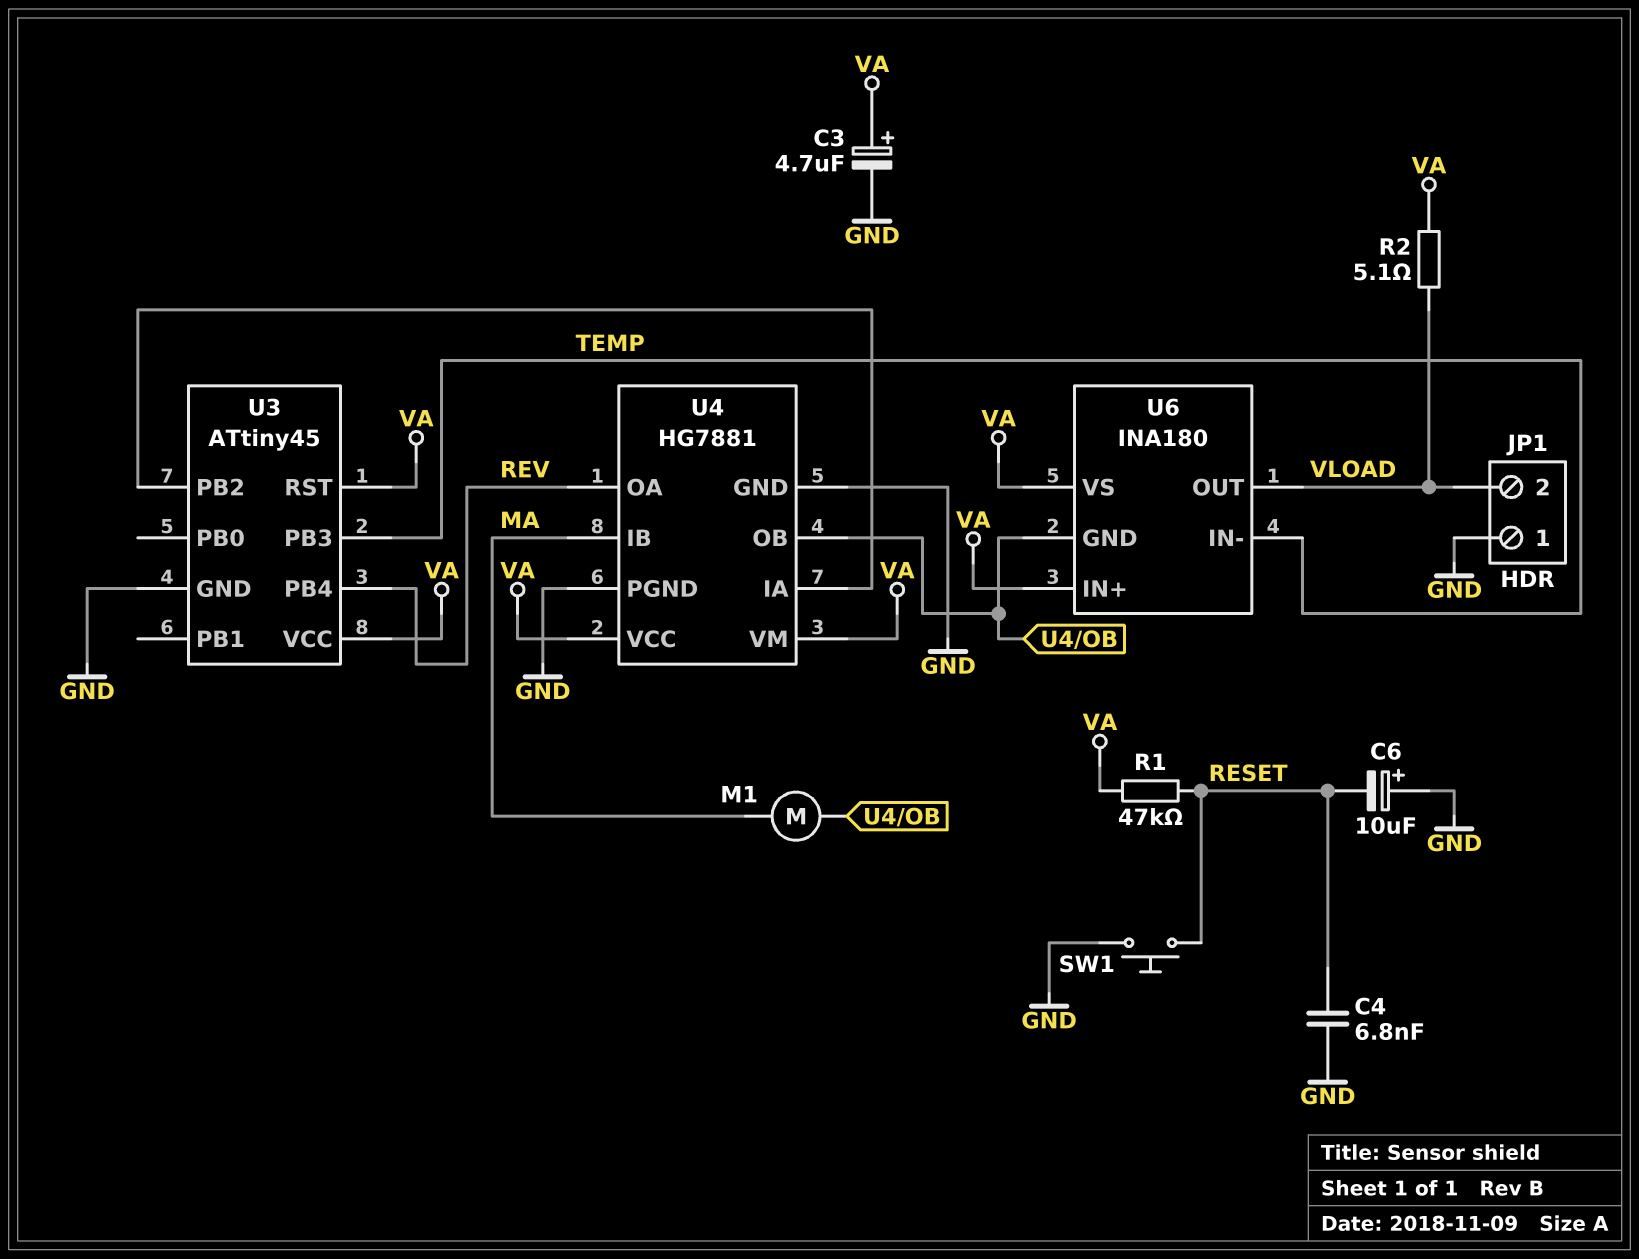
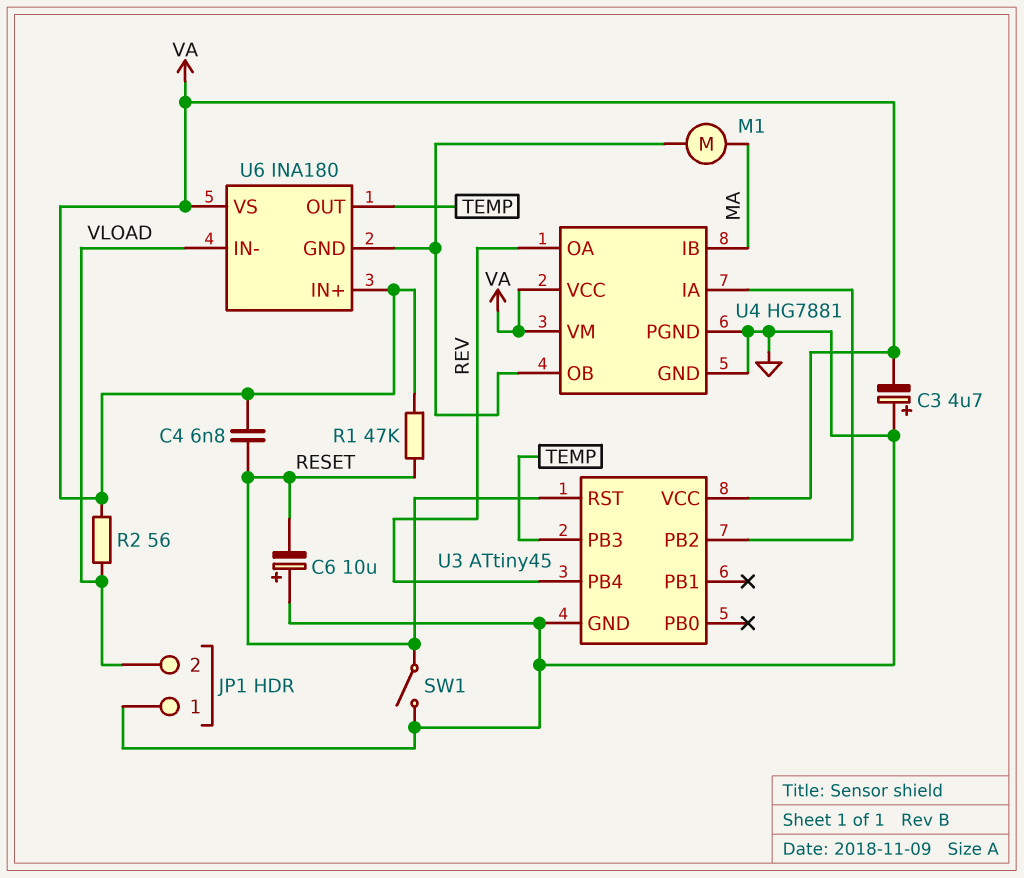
C3: 4.7uF (plus VA, minus GND) -> 4.7uF (plus GND, minus VA)
C4: 6.8nF (GND, RESET) -> 6.8nF (RESET, VA)
R2: 5.1 (VA, VLOAD) -> 56 (VA, VLOAD)
SW1: button (GND, RESET) -> switch (GND, RESET)
U3 pin RST: VA -> RESET
U6 pin IN-: TEMP -> VLOAD
U6 pin OUT: VLOAD -> TEMP

